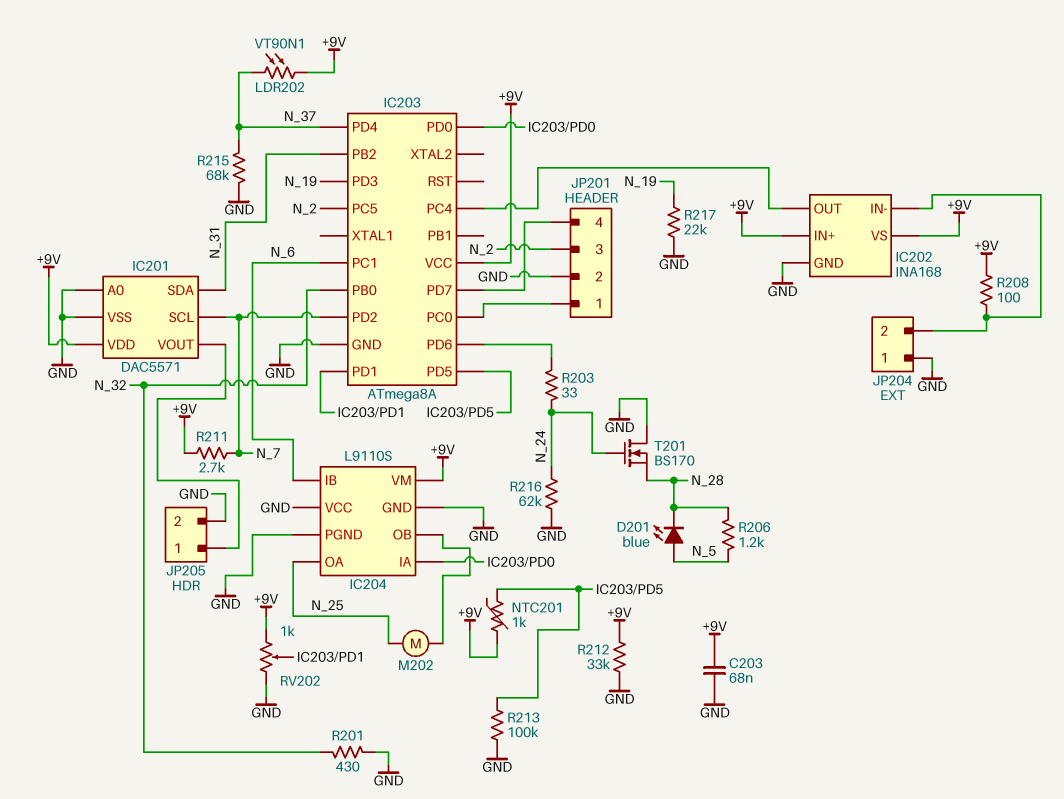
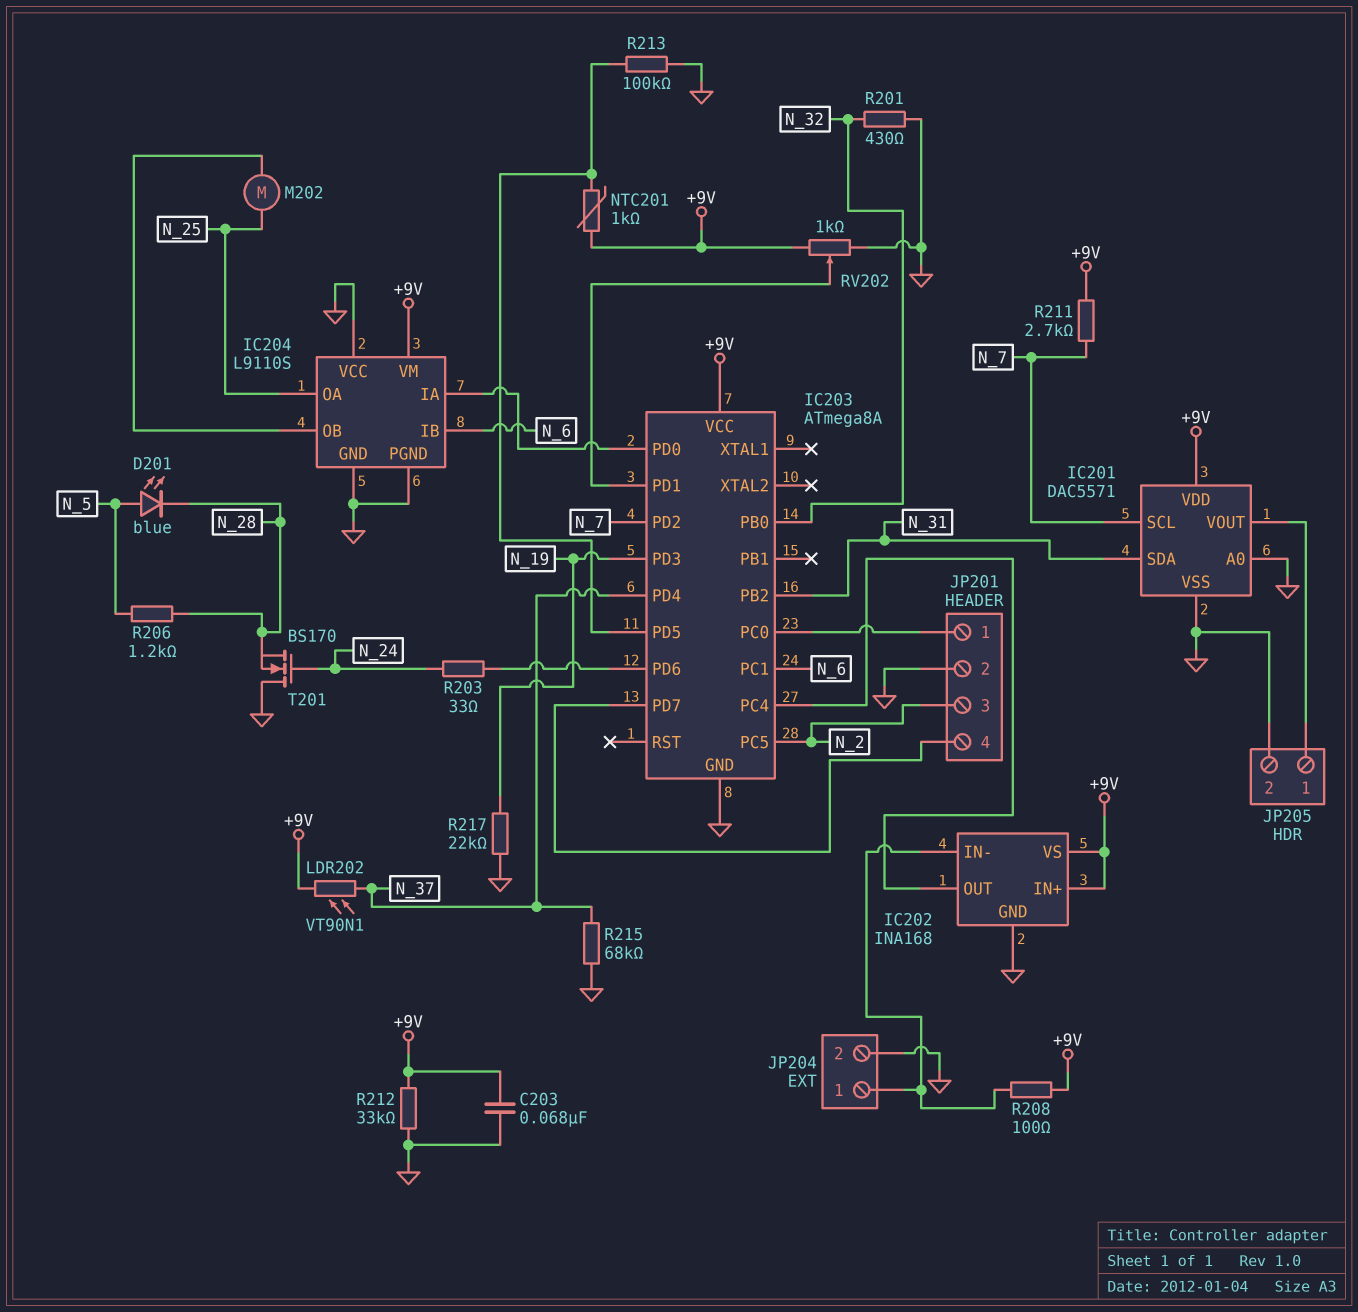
JP204 pin 1: GND -> IC202/IN-
JP204 pin 2: IC202/IN- -> GND
R216: 62k (GND, N_24) -> none

